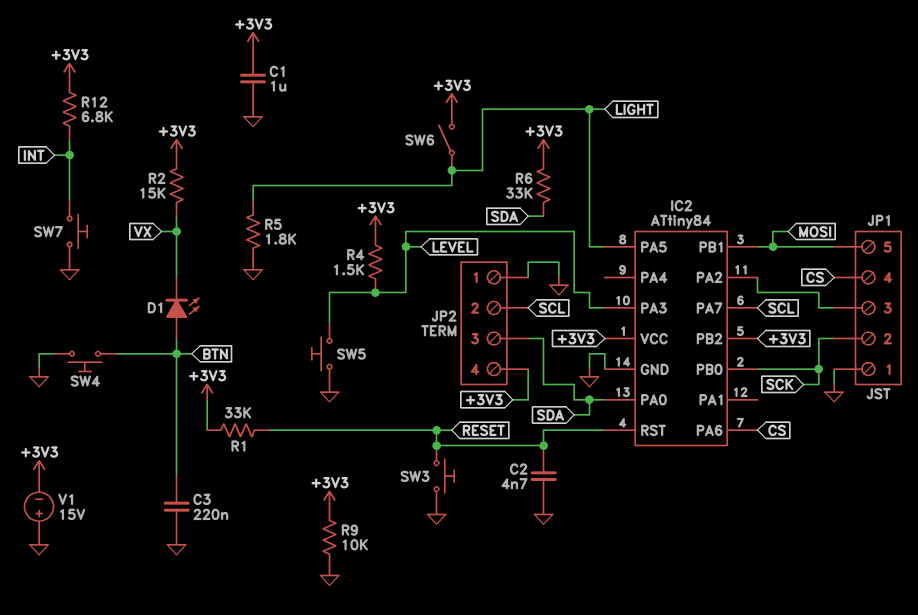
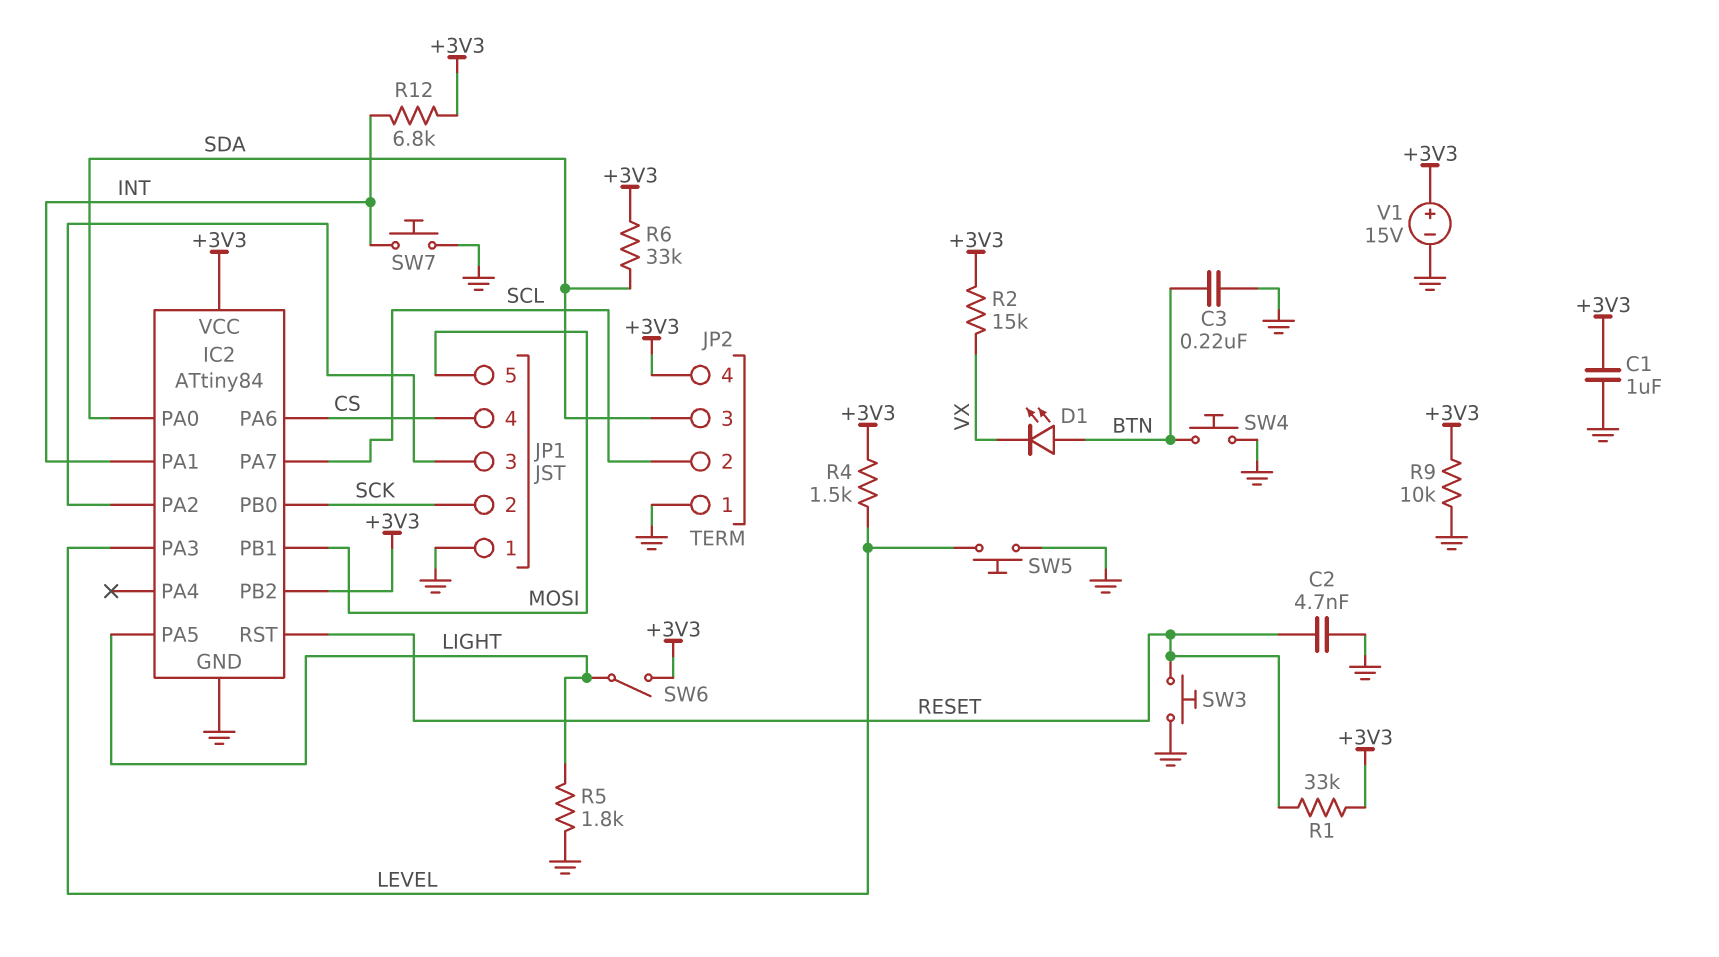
IC2 pin PA1: none -> INT
V1: 15V (plus GND, minus +3V3) -> 15V (plus +3V3, minus GND)

